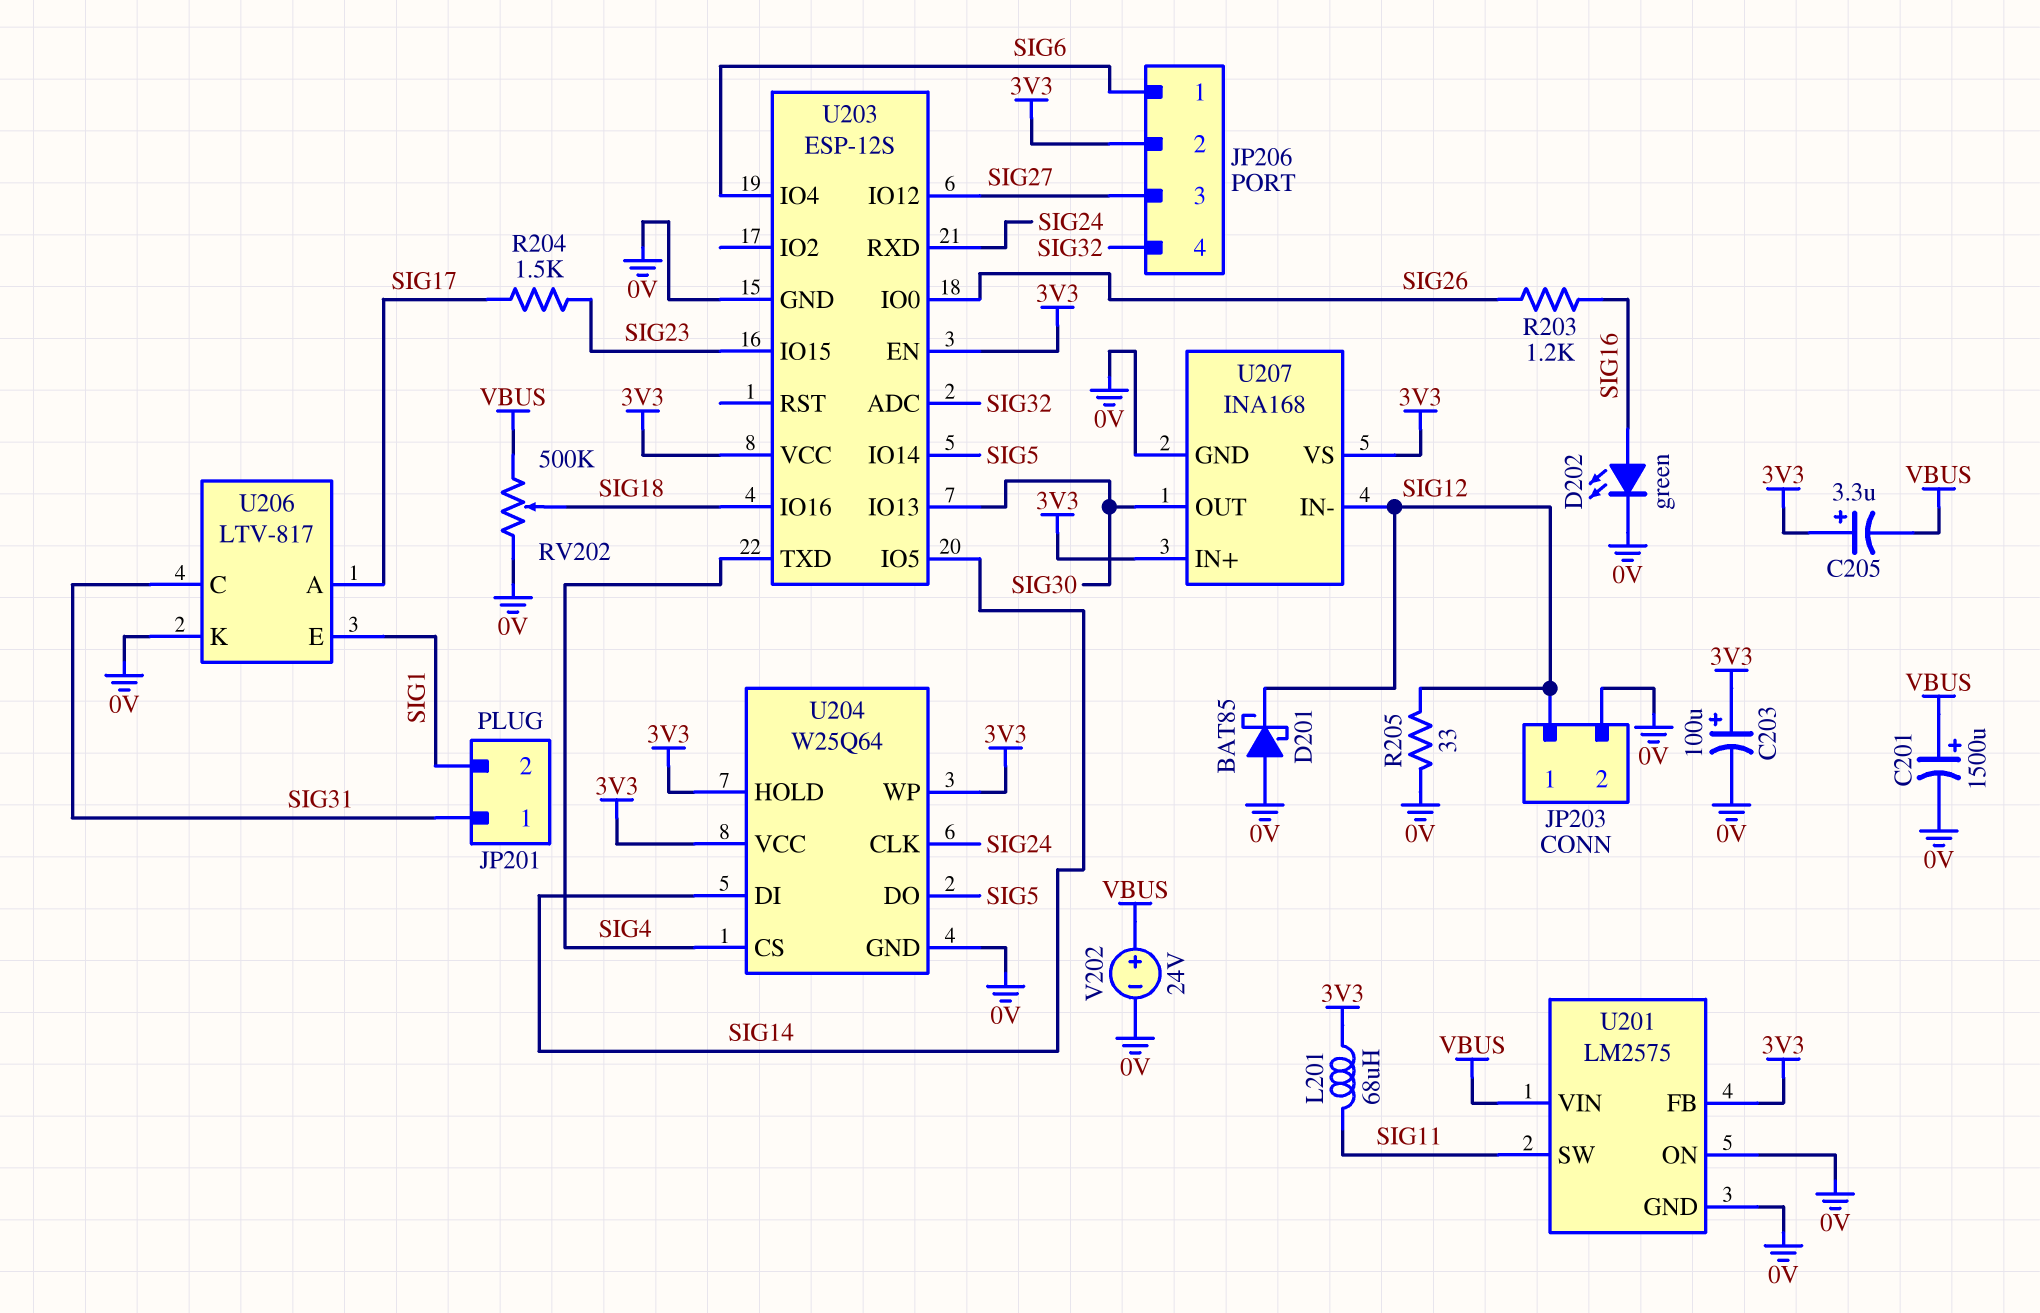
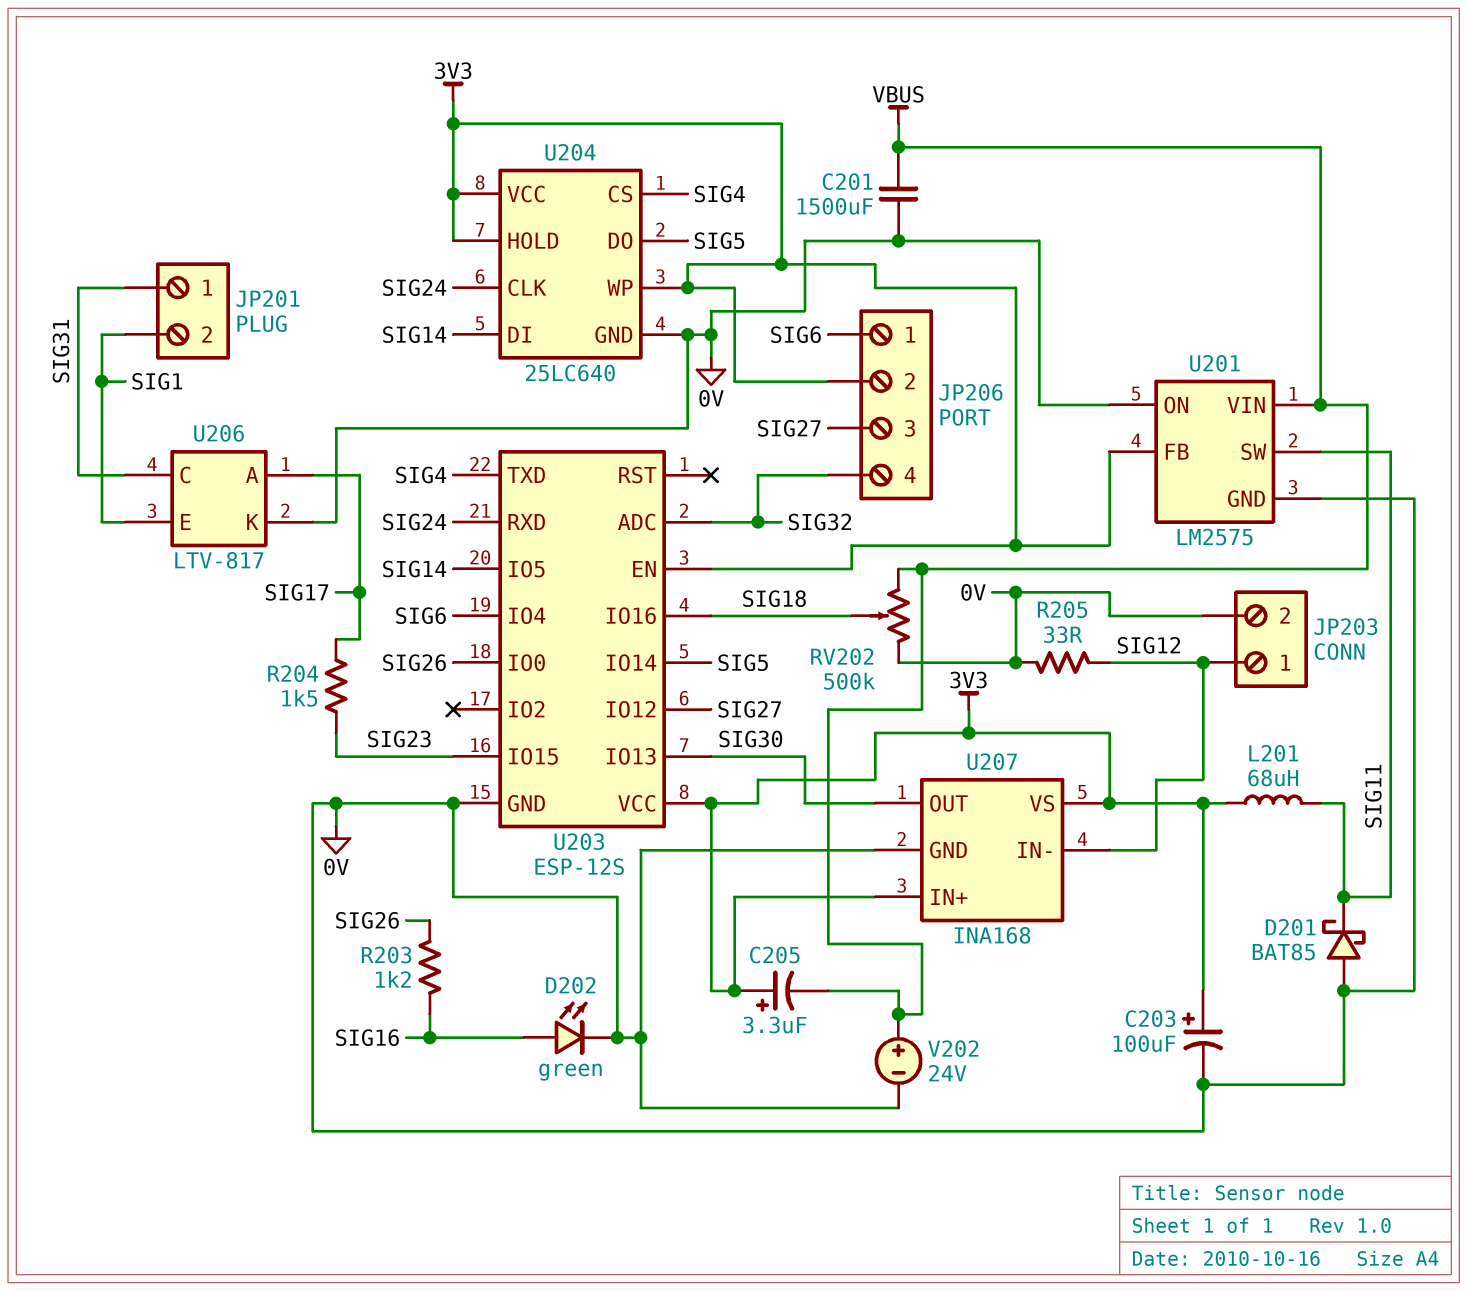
C201: 1500uF (plus VBUS, minus 0V) -> 1500uF (0V, VBUS)
D201: schottky BAT85 (A 0V, K SIG12) -> schottky BAT85 (A 0V, K SIG11)
U204: W25Q64 -> 25LC640

